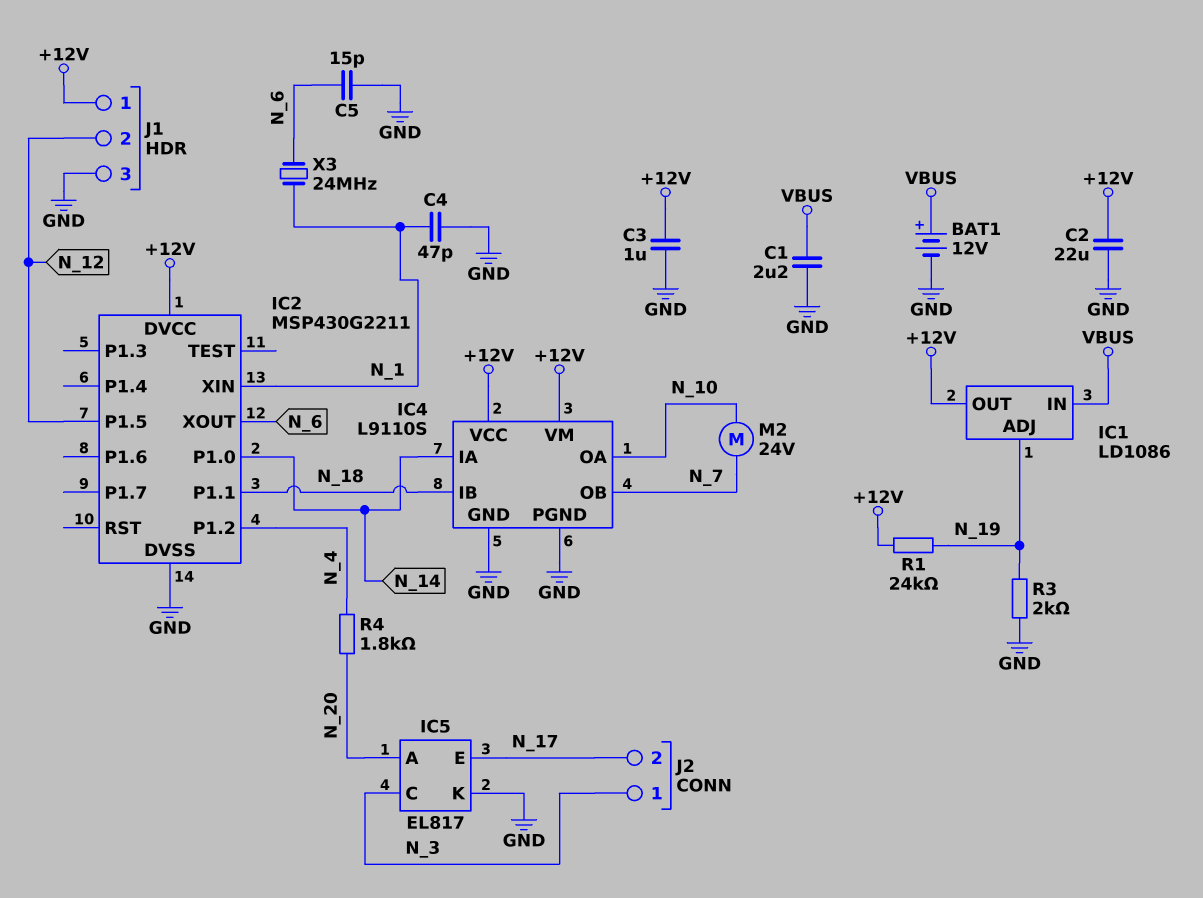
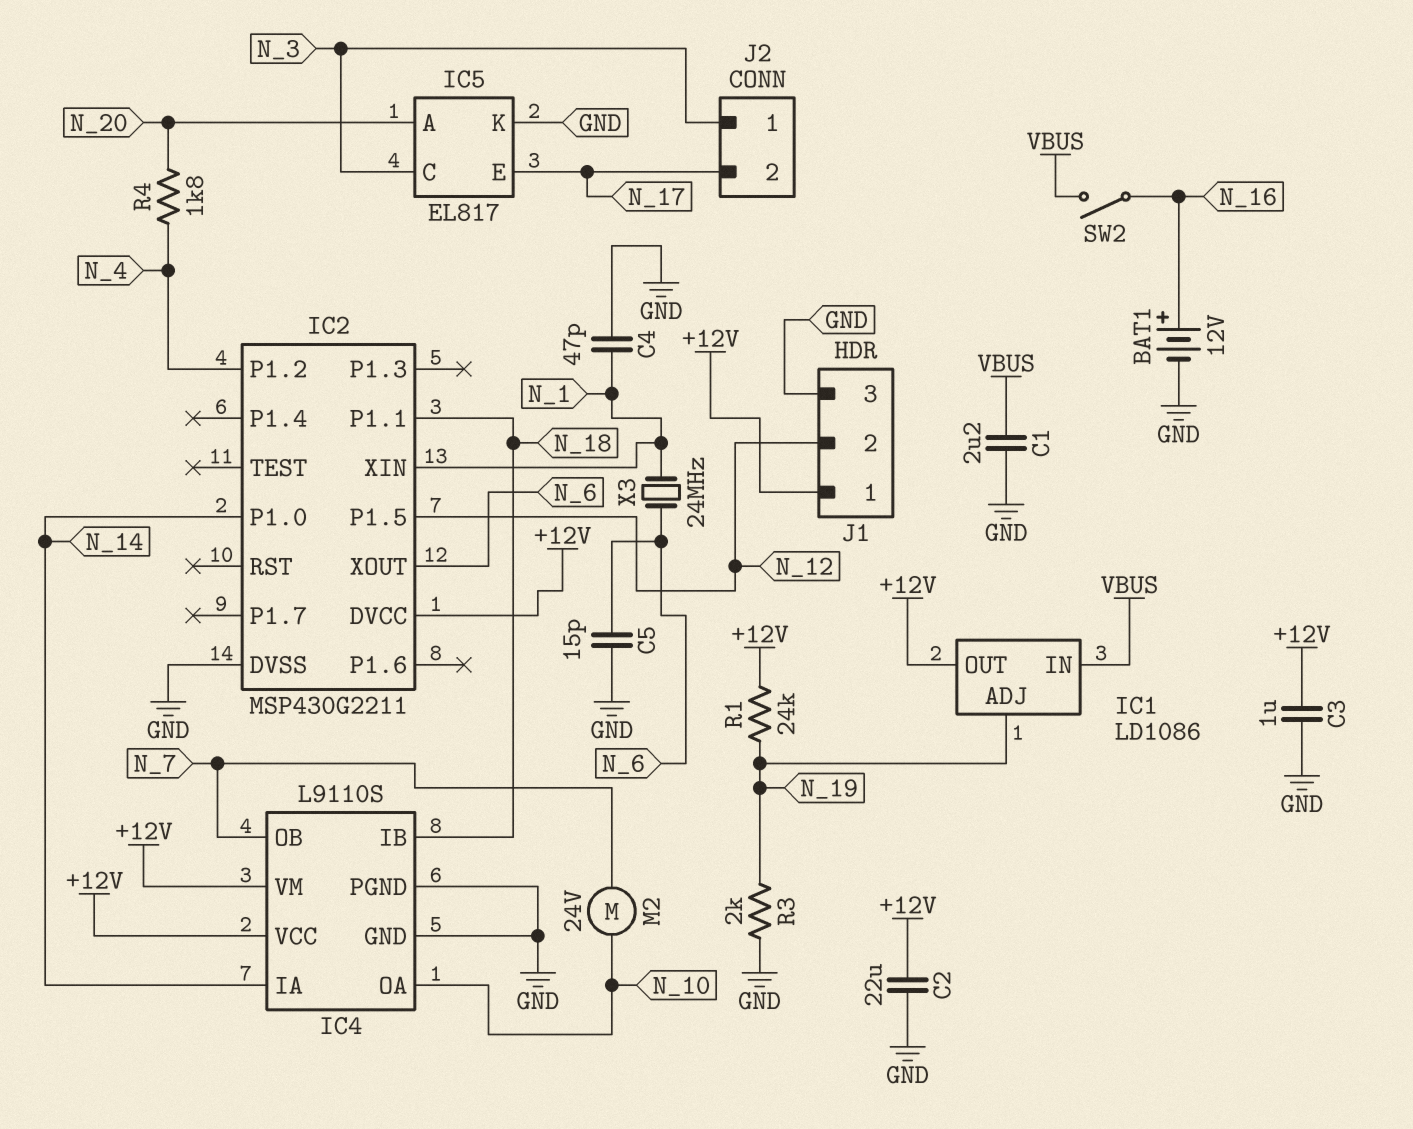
BAT1: 12V (plus VBUS, minus GND) -> 12V (plus N_16, minus GND)
SW2: none -> switch (N_16, VBUS)

